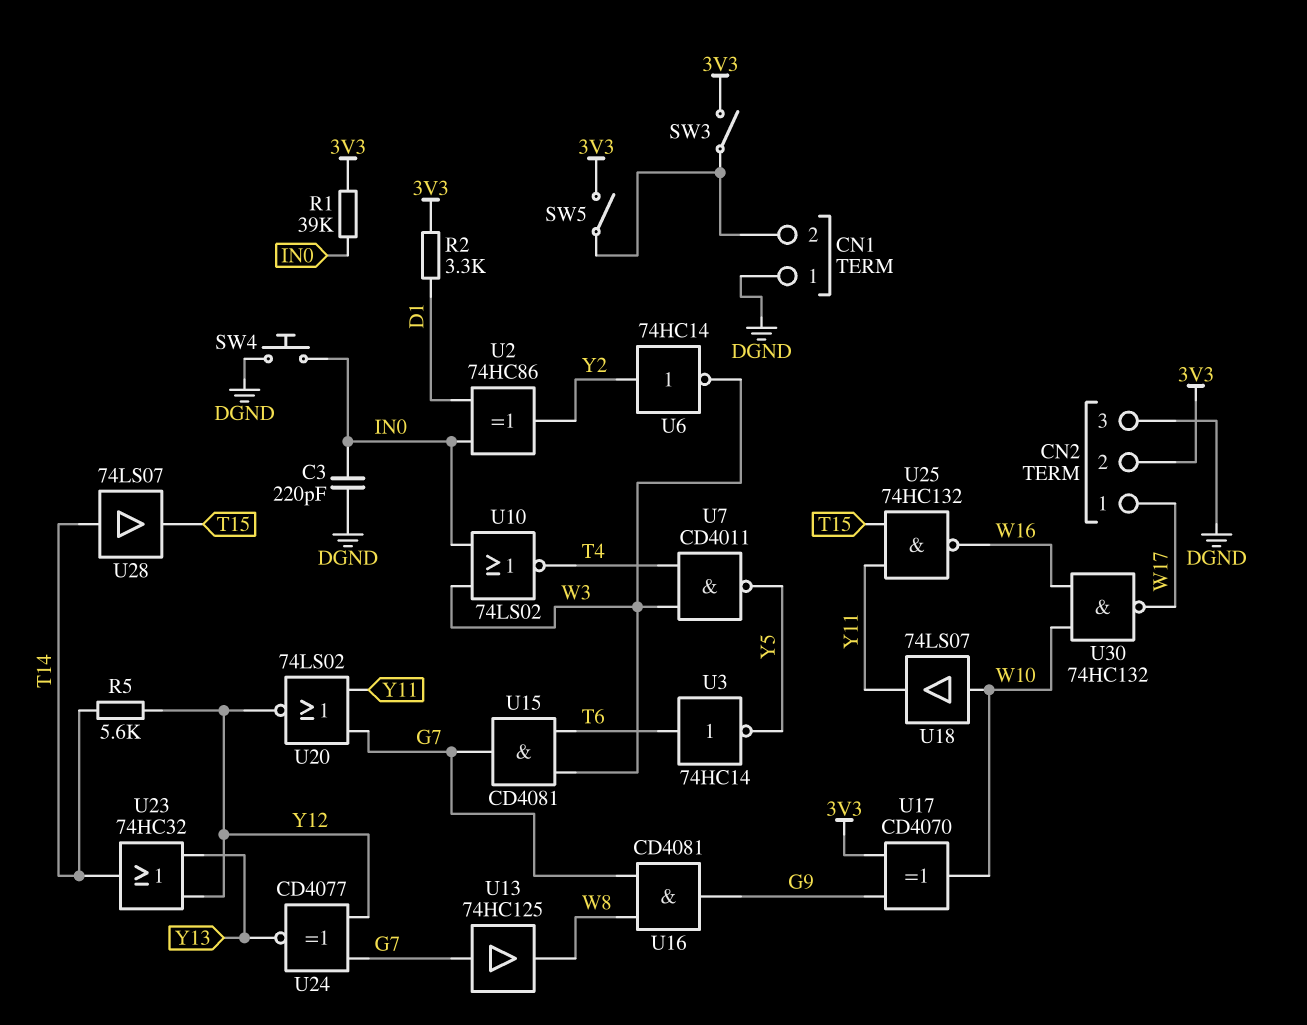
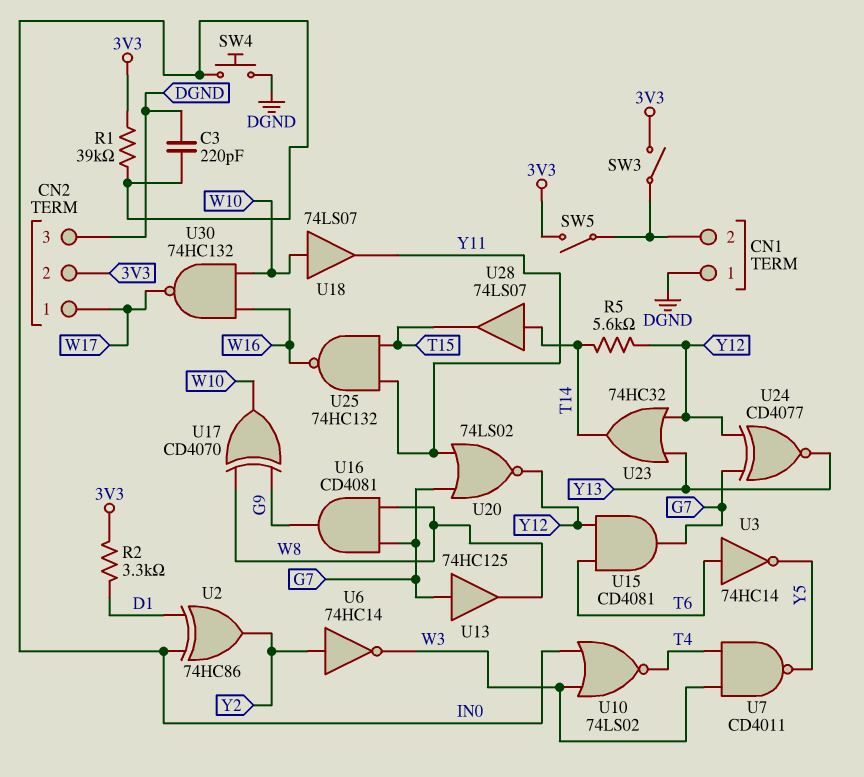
U15: AND CD4081 (in T6, in W3, out G7) -> AND CD4081 (in T6, in Y12, out G7)
U17: XOR CD4070 (in 3V3, in G9, out W10) -> XOR CD4070 (in G9, in W8, out W10)

